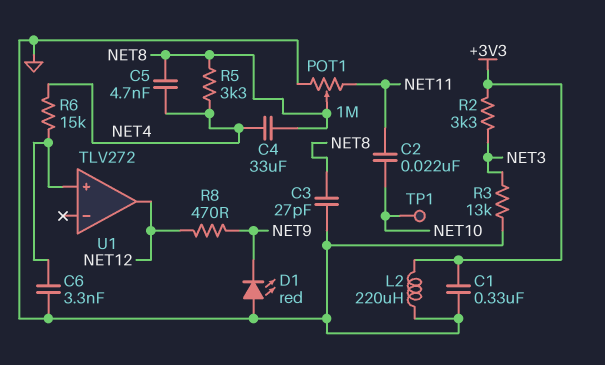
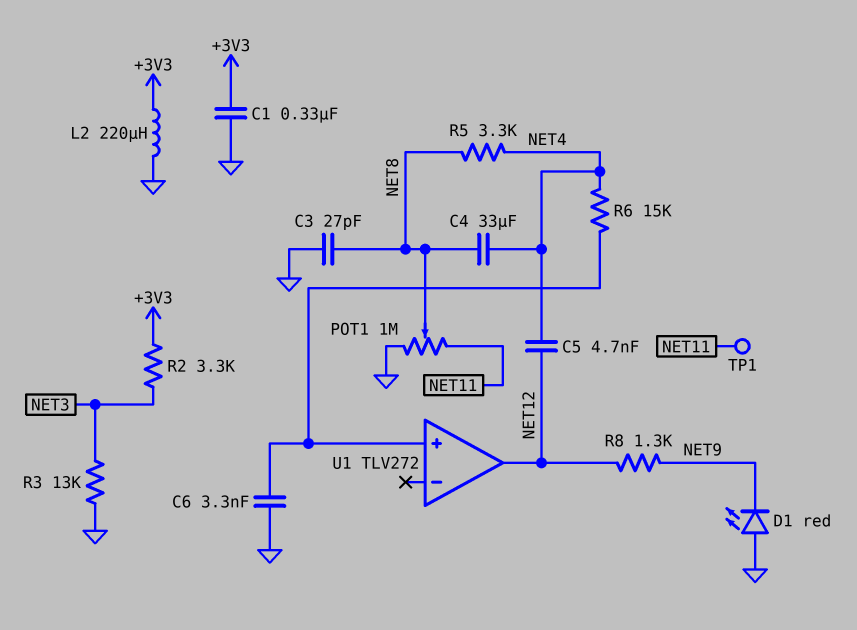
C2: 22nF (NET10, NET11) -> none
C5: 4.7nF (NET4, NET8) -> 4.7nF (NET4, NET12)
R8: 470 (NET9, NET12) -> 1.3k (NET9, NET12)
TP1: test point (NET10) -> test point (NET11)

